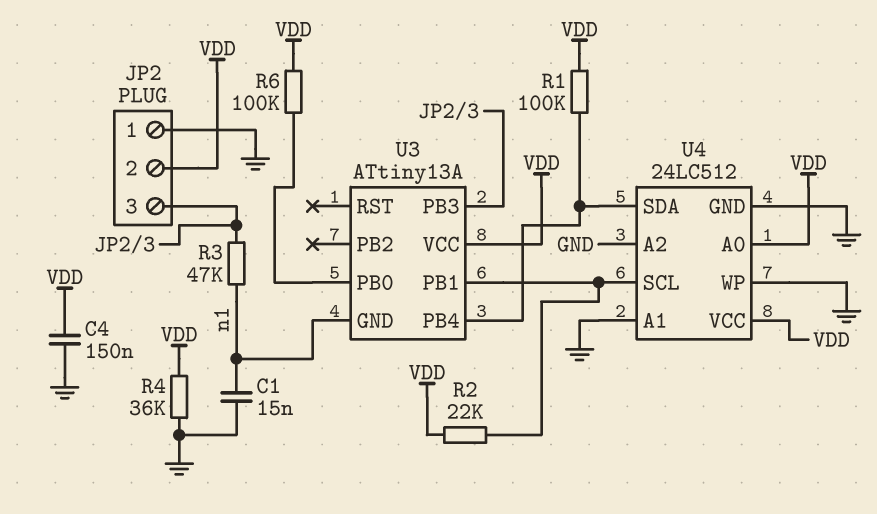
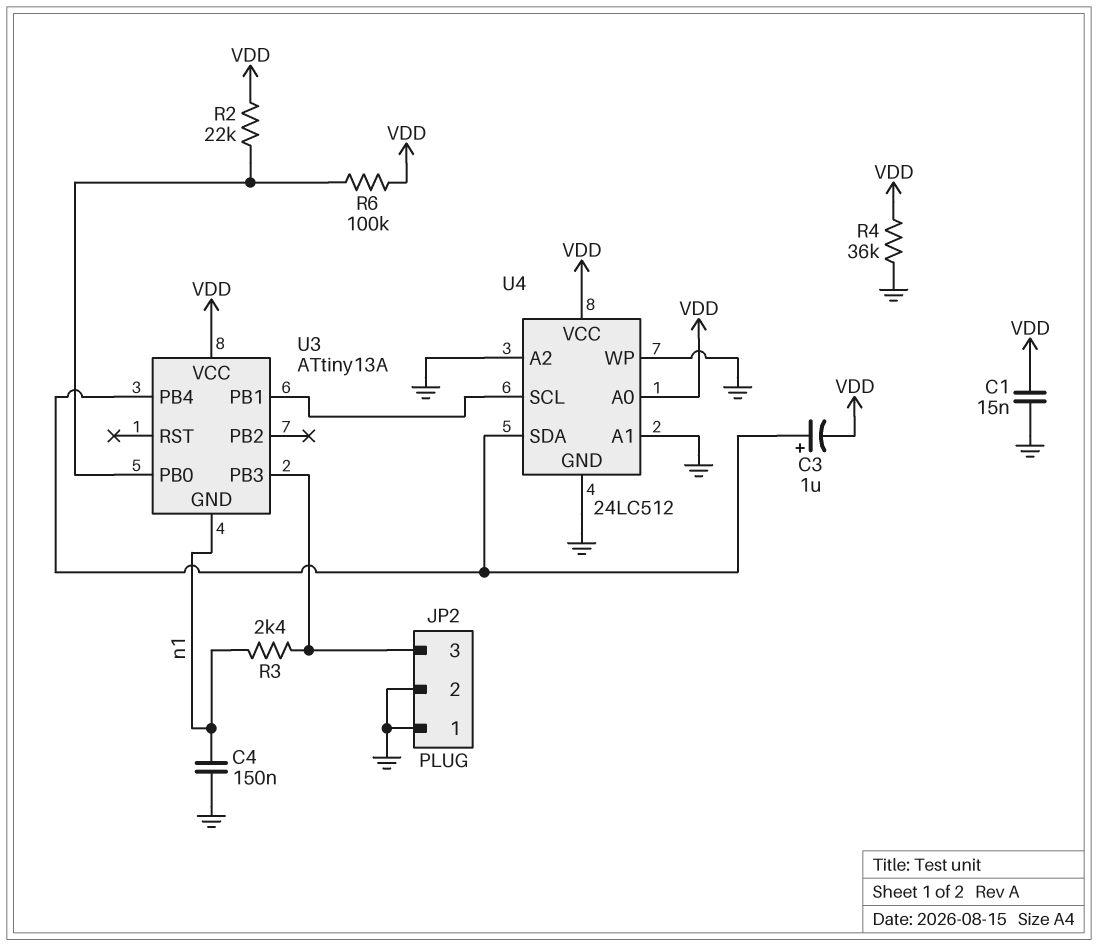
C1: 15nF (GND, n1) -> 15nF (GND, VDD)
C3: none -> 1uF (plus U3/PB4, minus VDD)
C4: 150nF (GND, VDD) -> 150nF (GND, n1)
JP2 pin 2: VDD -> GND
R1: 100k (U3/PB4, VDD) -> none
R2: 22k (U3/PB1, VDD) -> 22k (U3/PB0, VDD)
R3: 47k (JP2/3, n1) -> 2.4k (JP2/3, n1)

